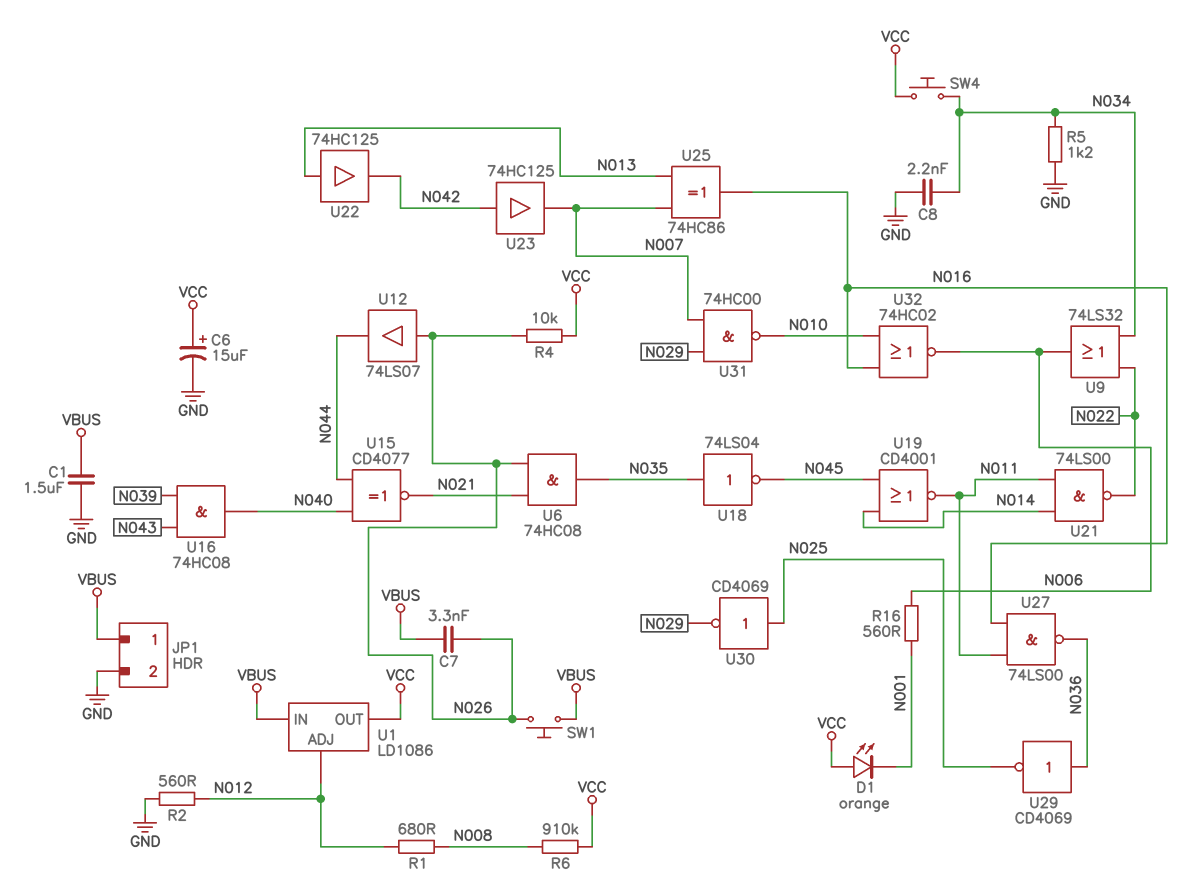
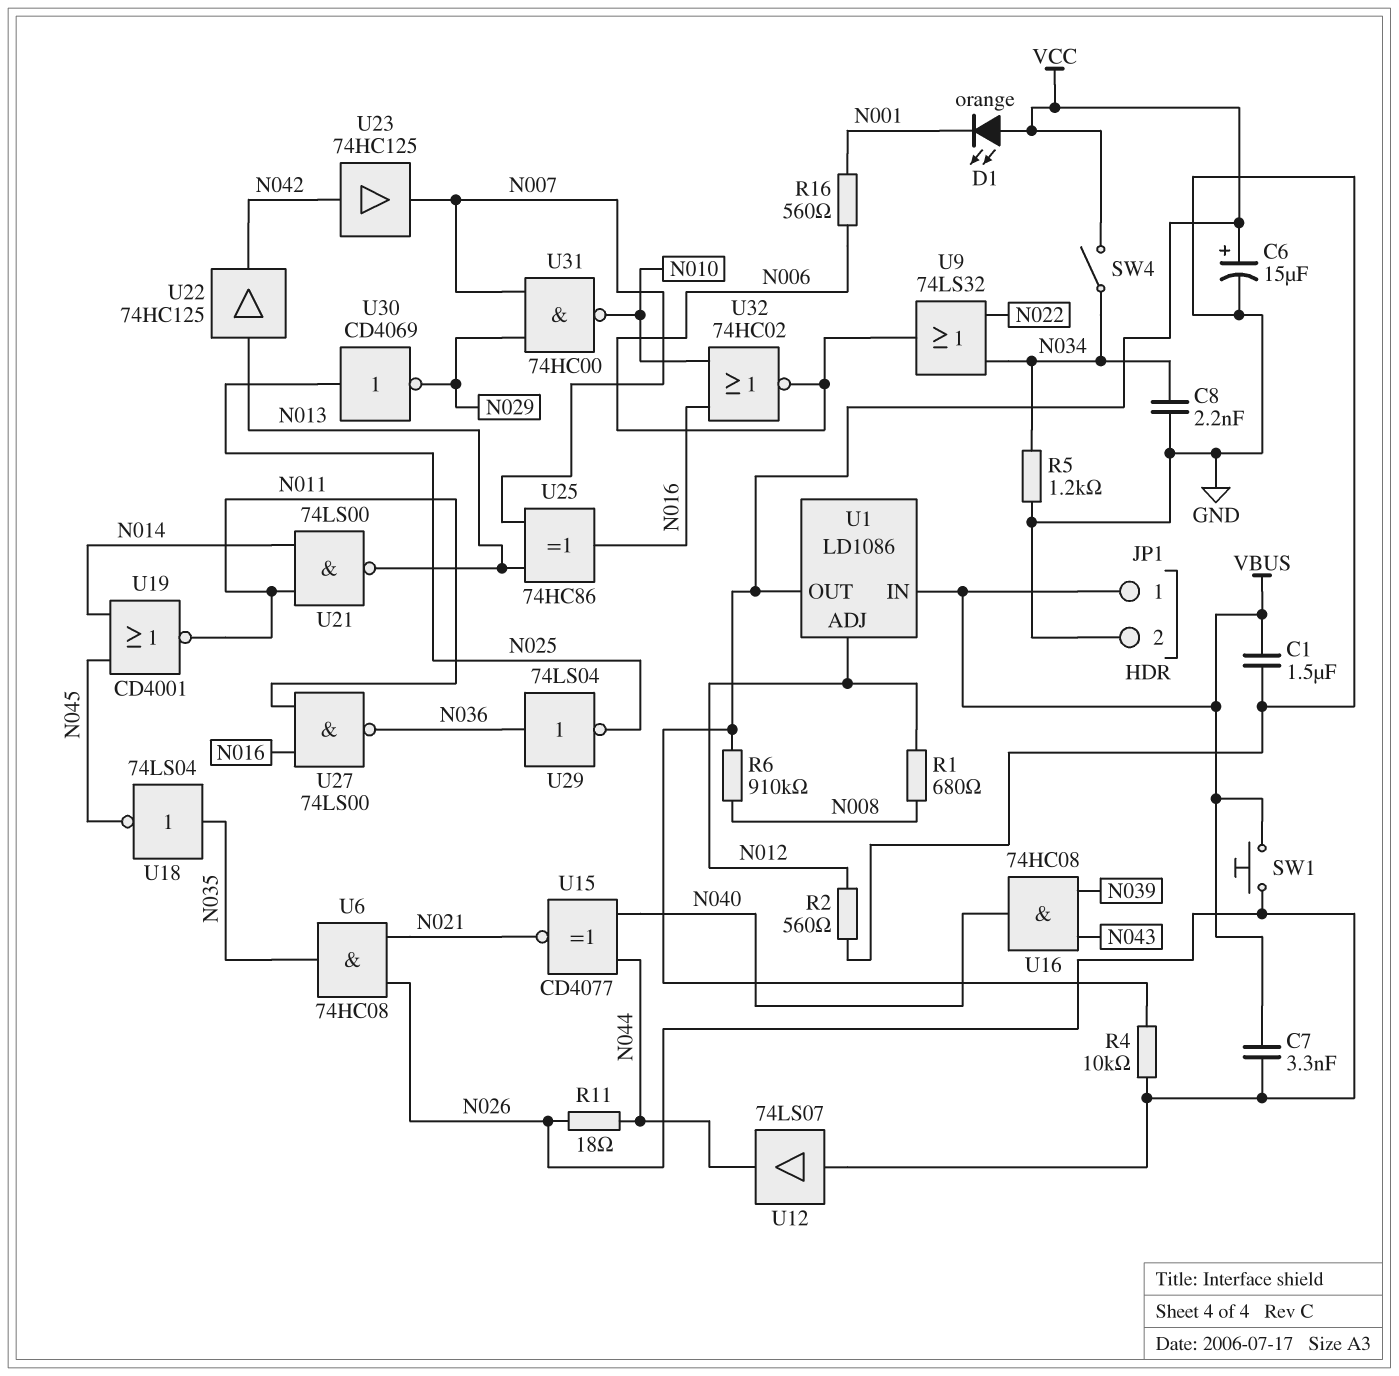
R11: none -> 18 (N026, N044)
SW4: button (N034, VCC) -> switch (N034, VCC)
U21: NAND 74LS00 (in N011, in N014, out N022) -> NAND 74LS00 (in N011, in N014, out N013)
U29: NOT CD4069 (in N036, out N025) -> NOT 74LS04 (in N036, out N025)

